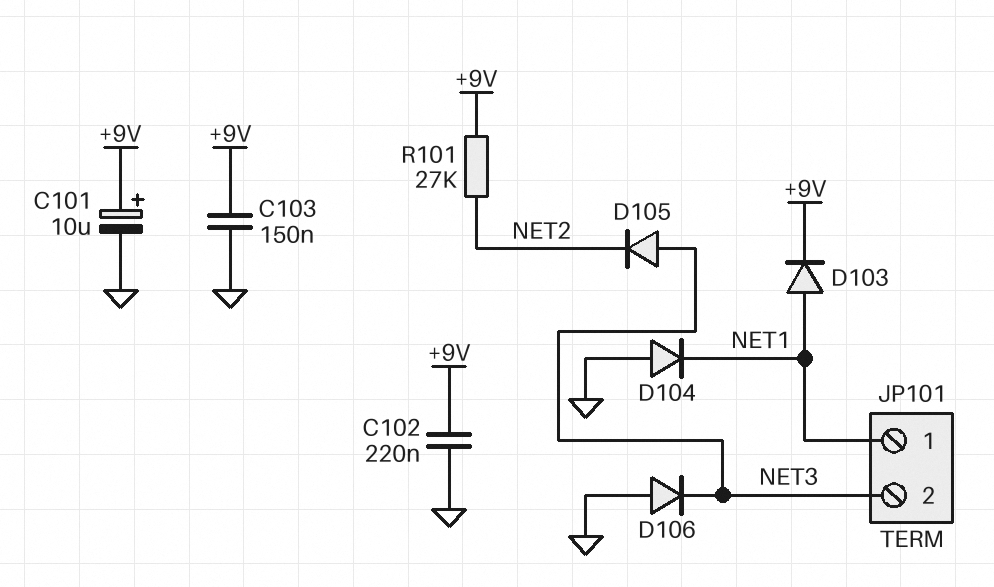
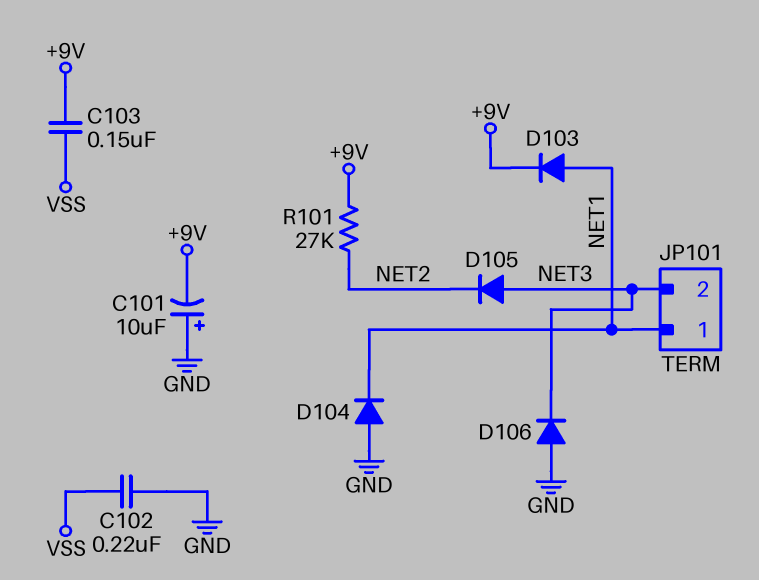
C101: 10uF (plus +9V, minus GND) -> 10uF (plus GND, minus +9V)
C102: 220nF (+9V, GND) -> 220nF (GND, VSS)
C103: 150nF (+9V, GND) -> 150nF (+9V, VSS)

